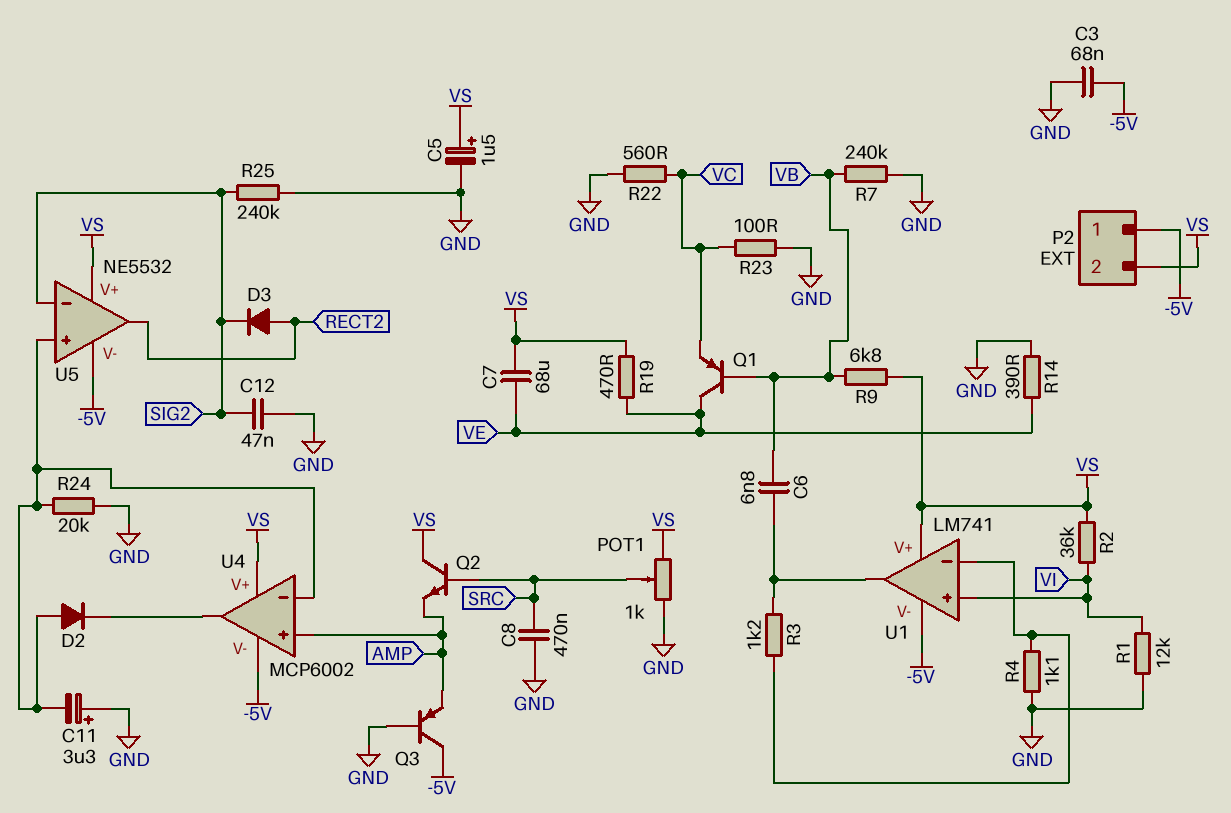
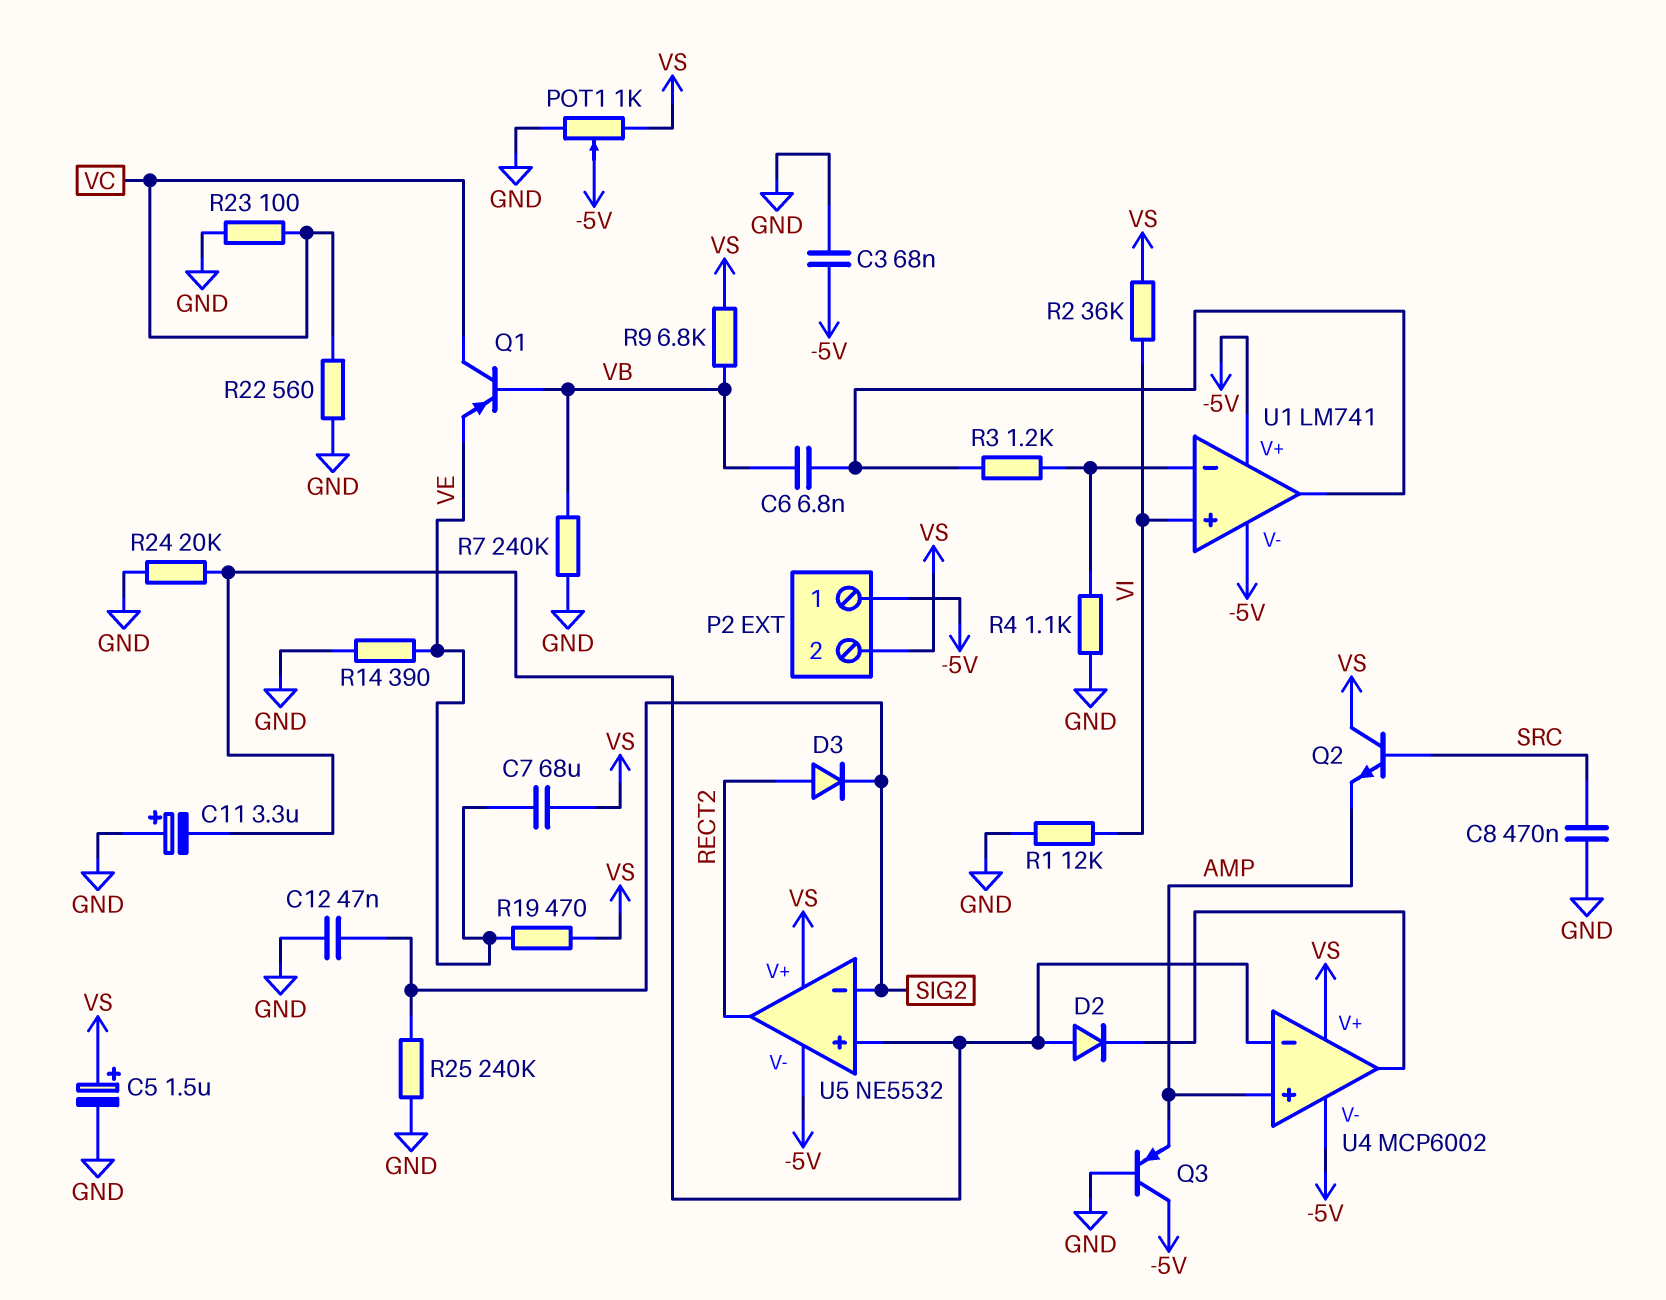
POT1: 1k (GND, VS, wiper SRC) -> 1k (GND, VS, wiper -5V)
Q1: PNP (B VB, C VE, E VC) -> PNP (B VB, C VC, E VE)
U1 pin V+: VS -> -5V

